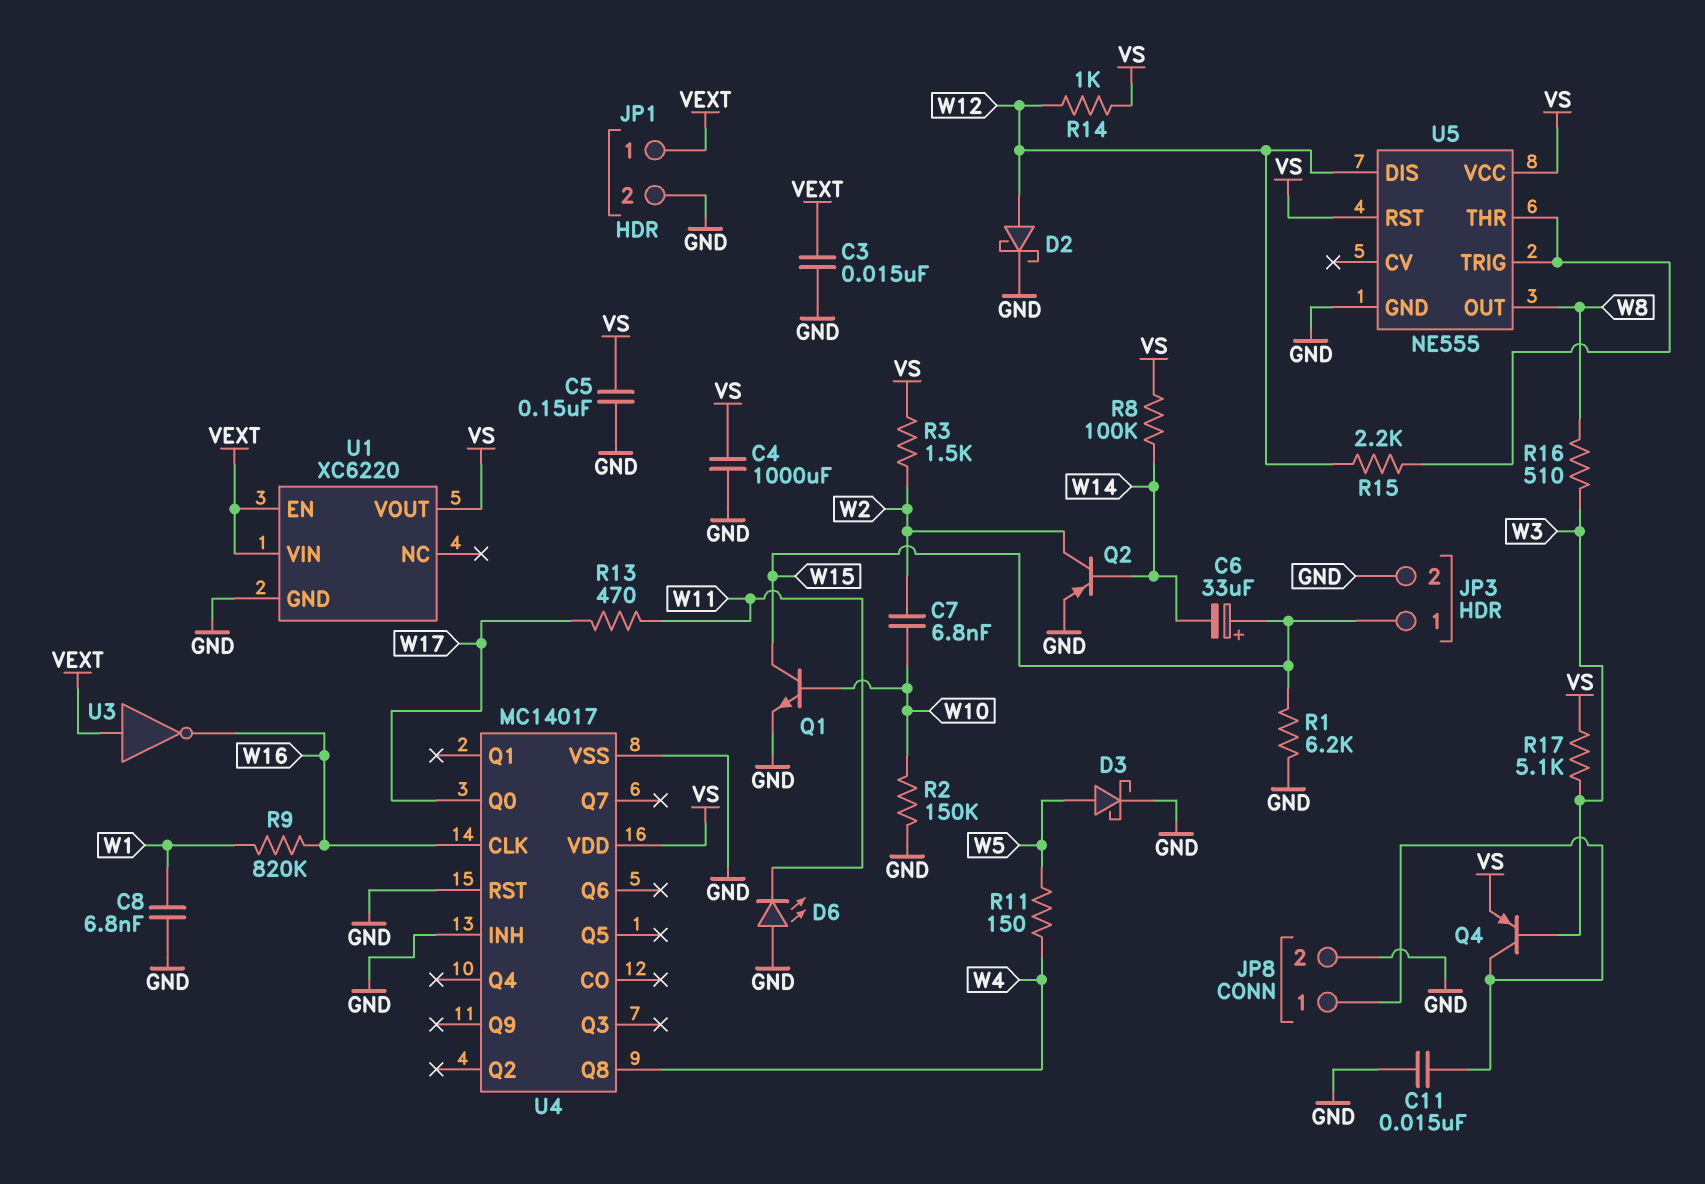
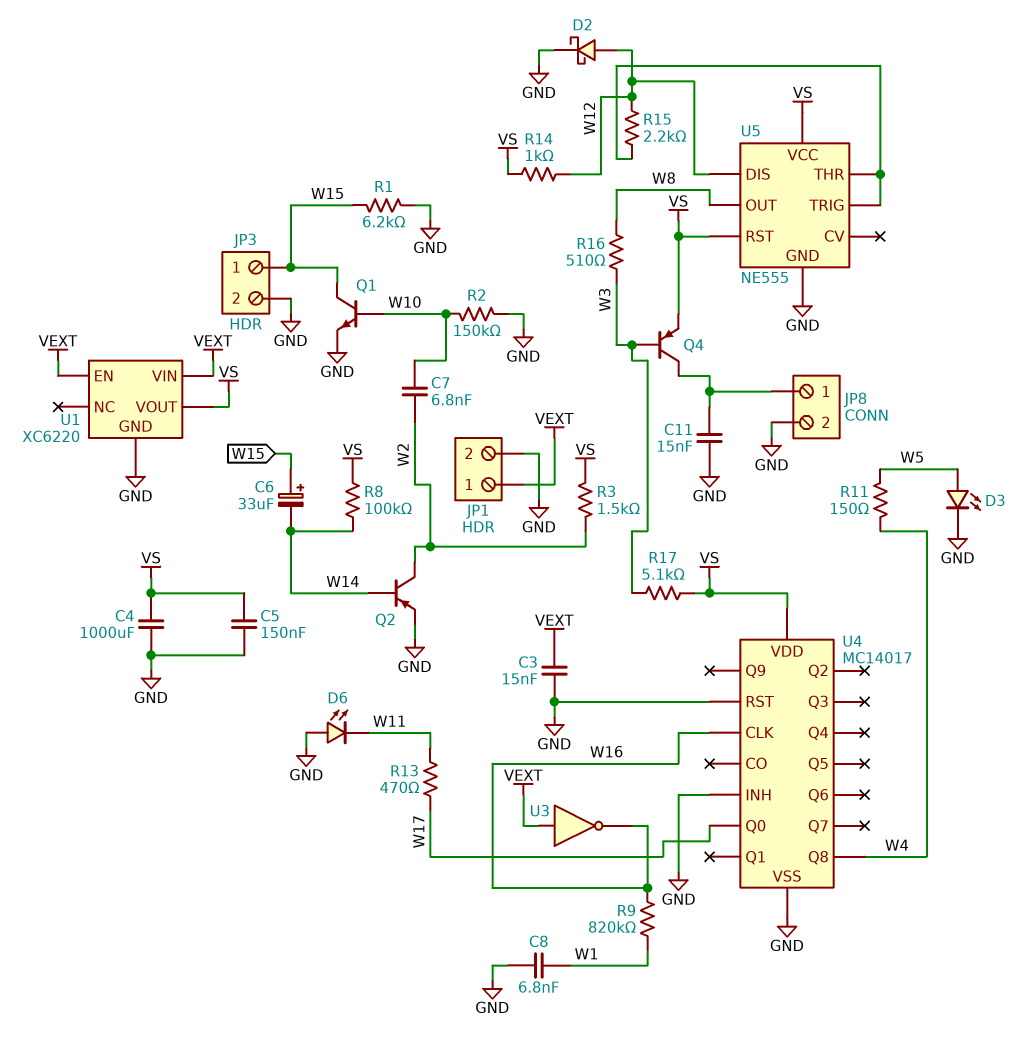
D3: schottky (A W5, K GND) -> LED (A W5, K GND)

